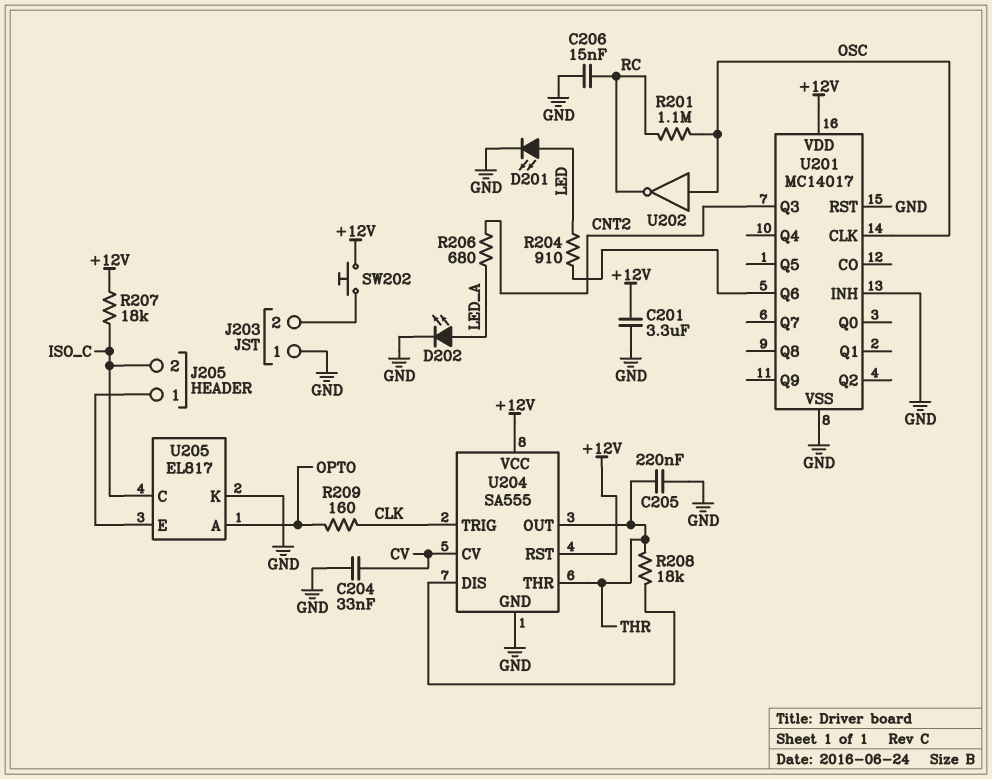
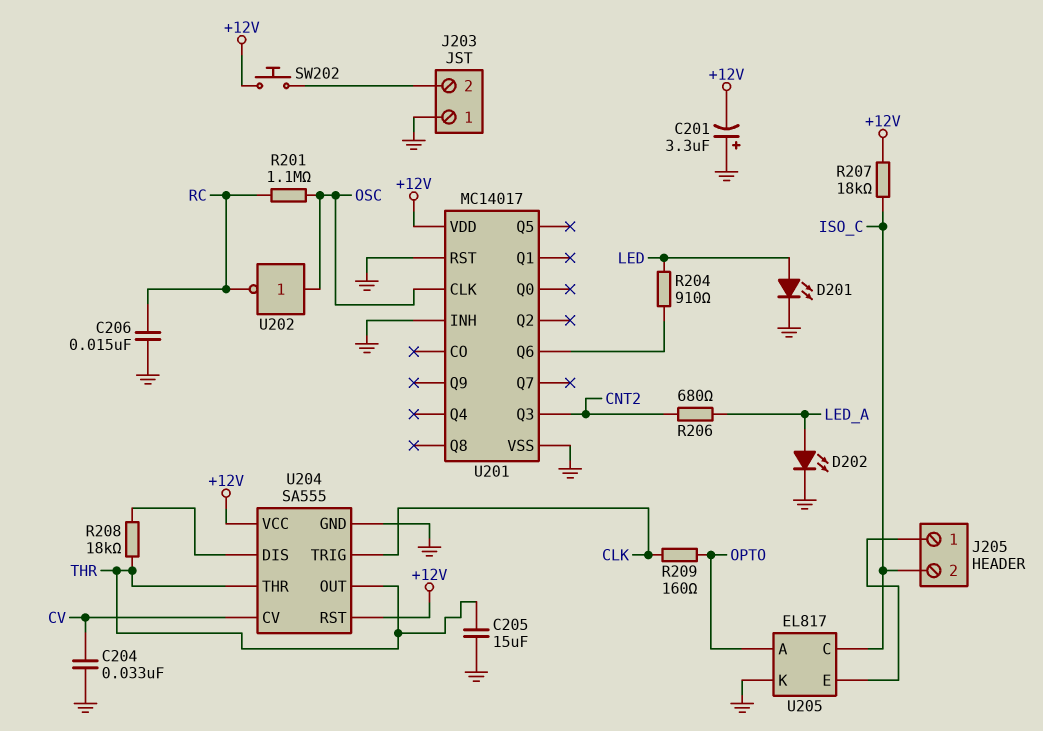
C201: 3.3uF (+12V, GND) -> 3.3uF (plus GND, minus +12V)
C205: 220nF (GND, THR) -> 15uF (GND, THR)

